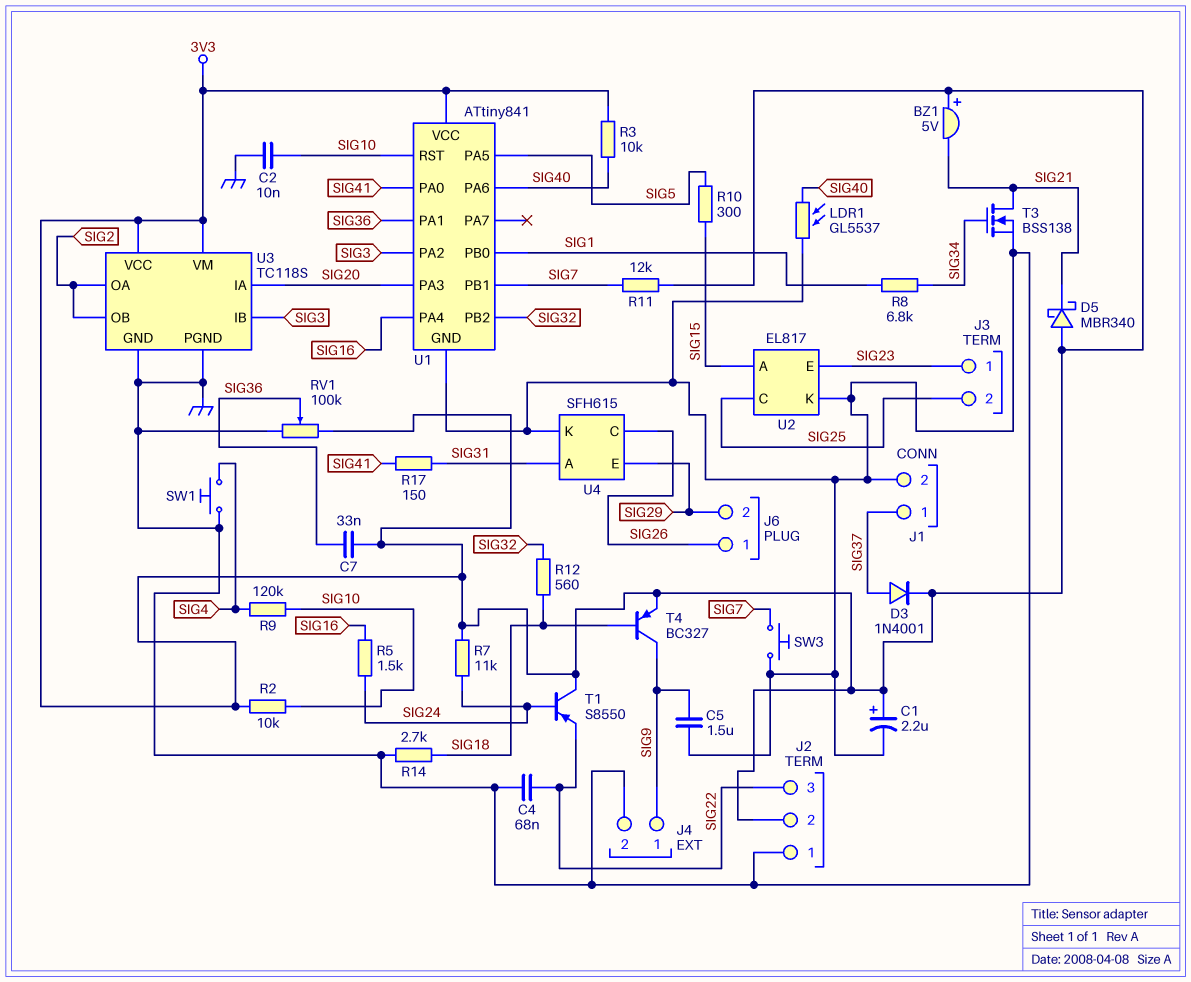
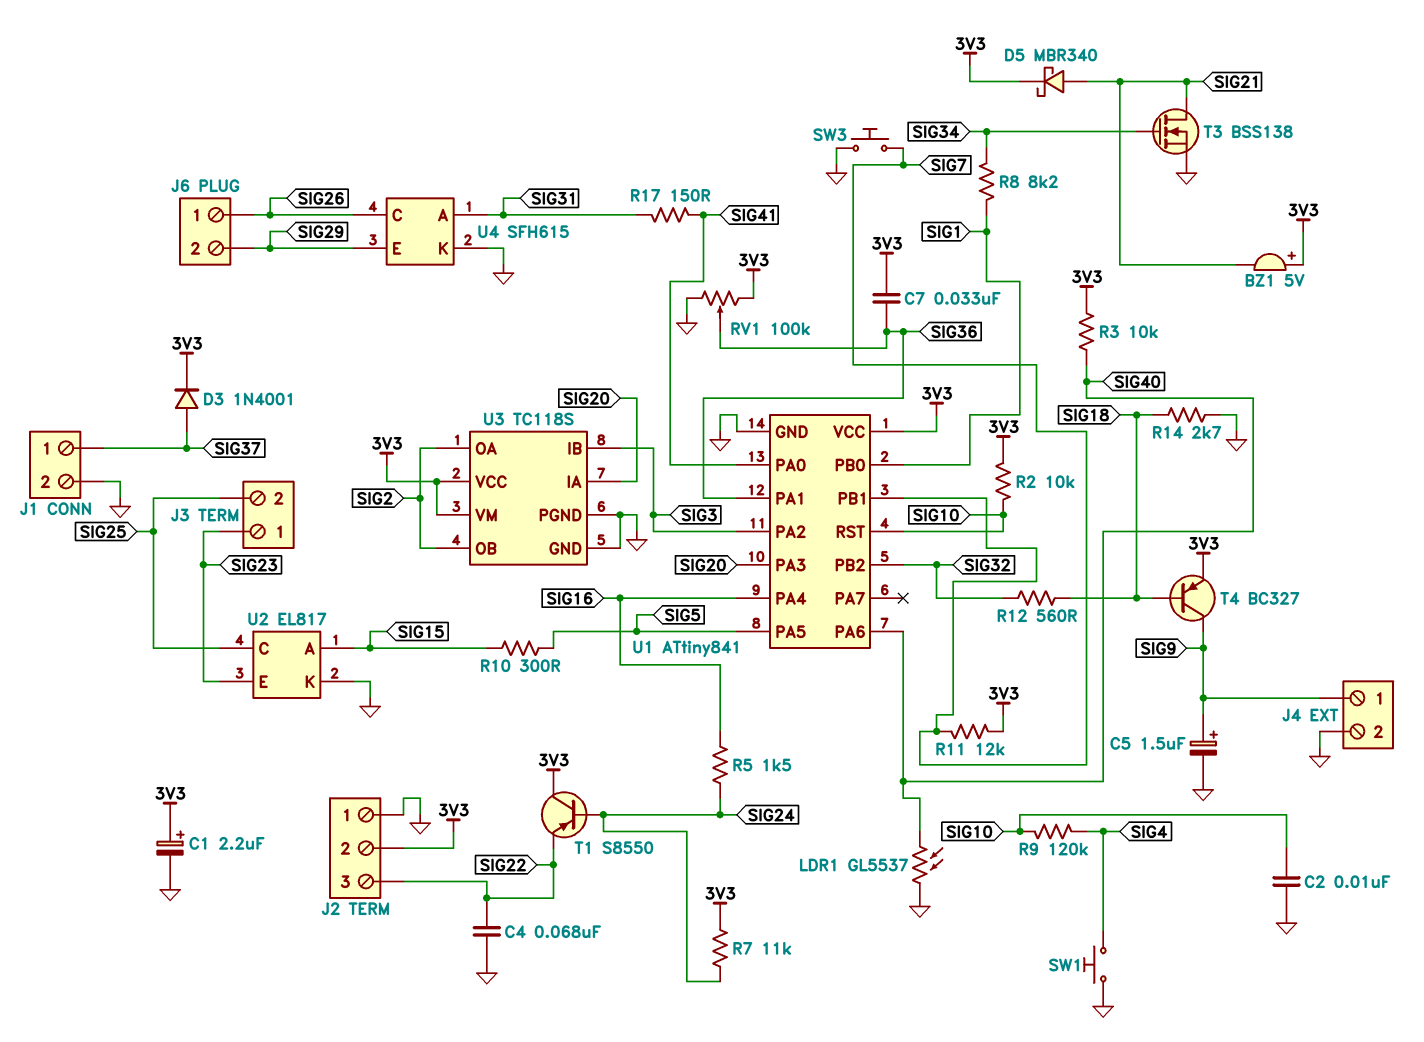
C5: 1.5uF (GND, SIG9) -> 1.5uF (plus SIG9, minus GND)
D5: schottky MBR340 (A 3V3, K SIG21) -> schottky MBR340 (A SIG21, K 3V3)
R8: 6.8k (SIG1, SIG34) -> 8.2k (SIG1, SIG34)

